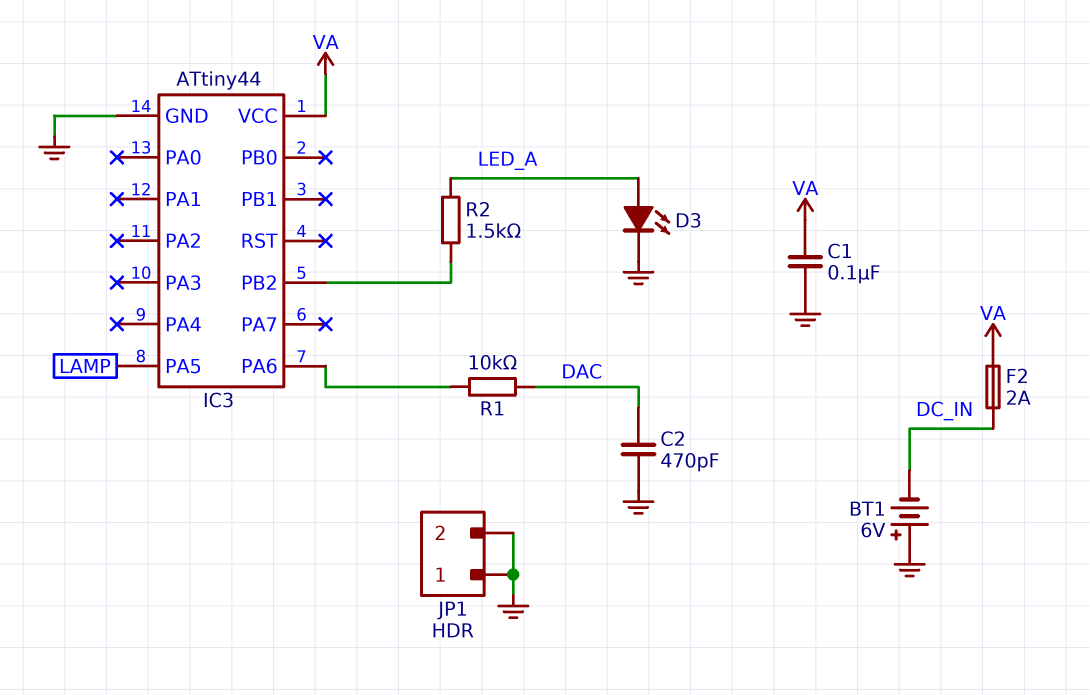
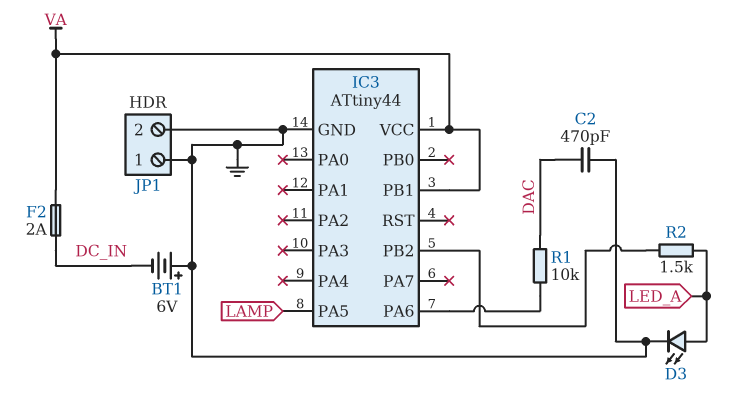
C1: 100nF (GND, VA) -> none
IC3 pin PB1: none -> VA

